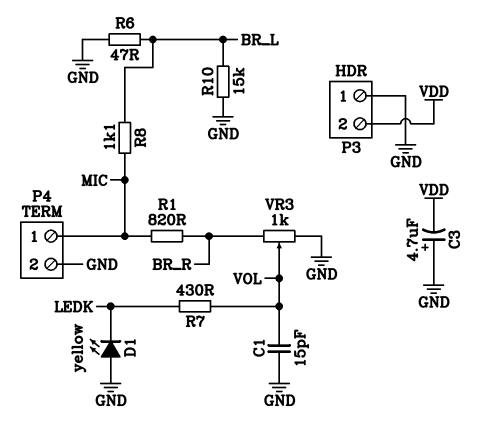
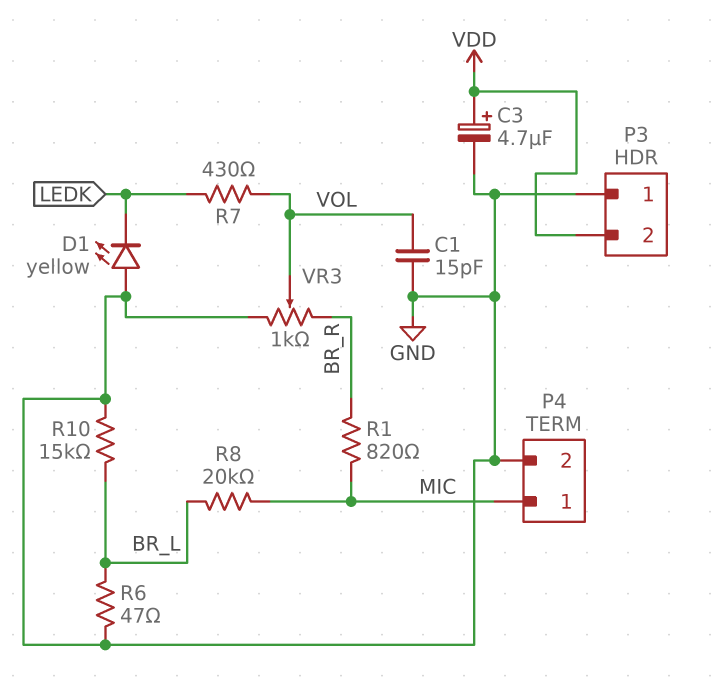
C3: 4.7uF (plus GND, minus VDD) -> 4.7uF (plus VDD, minus GND)
R8: 1.1k (BR_L, MIC) -> 20k (BR_L, MIC)

